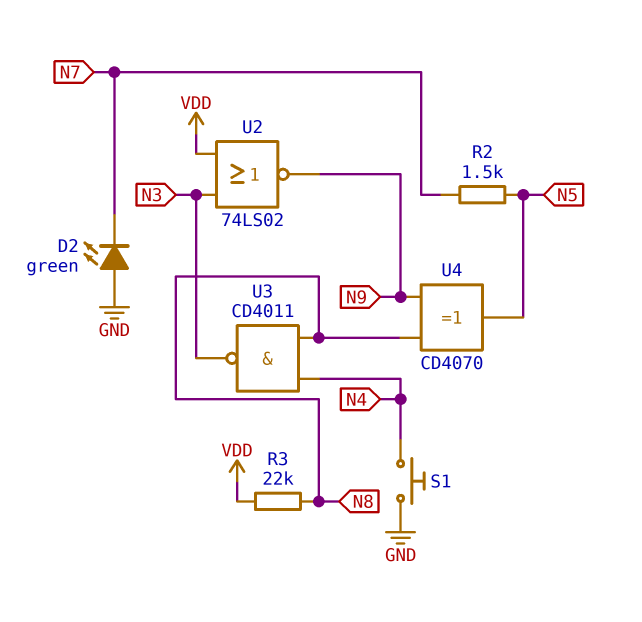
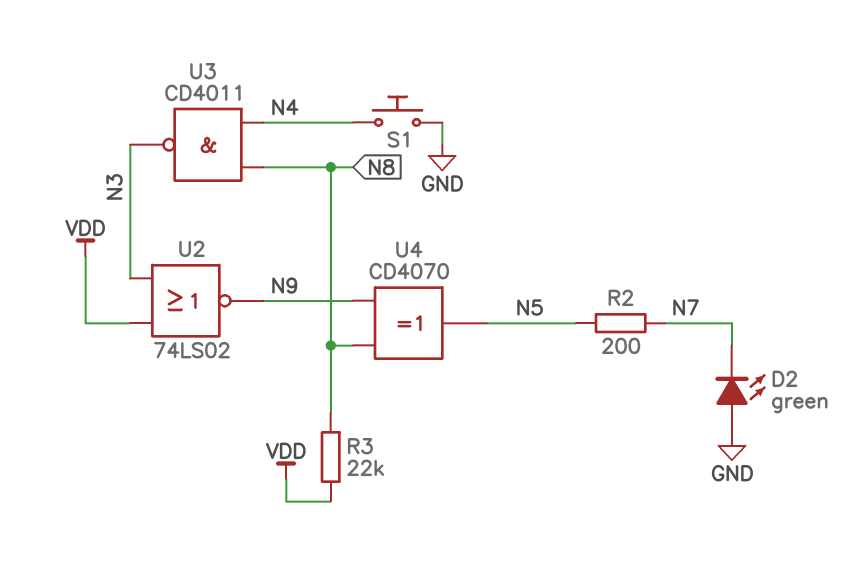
R2: 1.5k (N5, N7) -> 200 (N5, N7)

